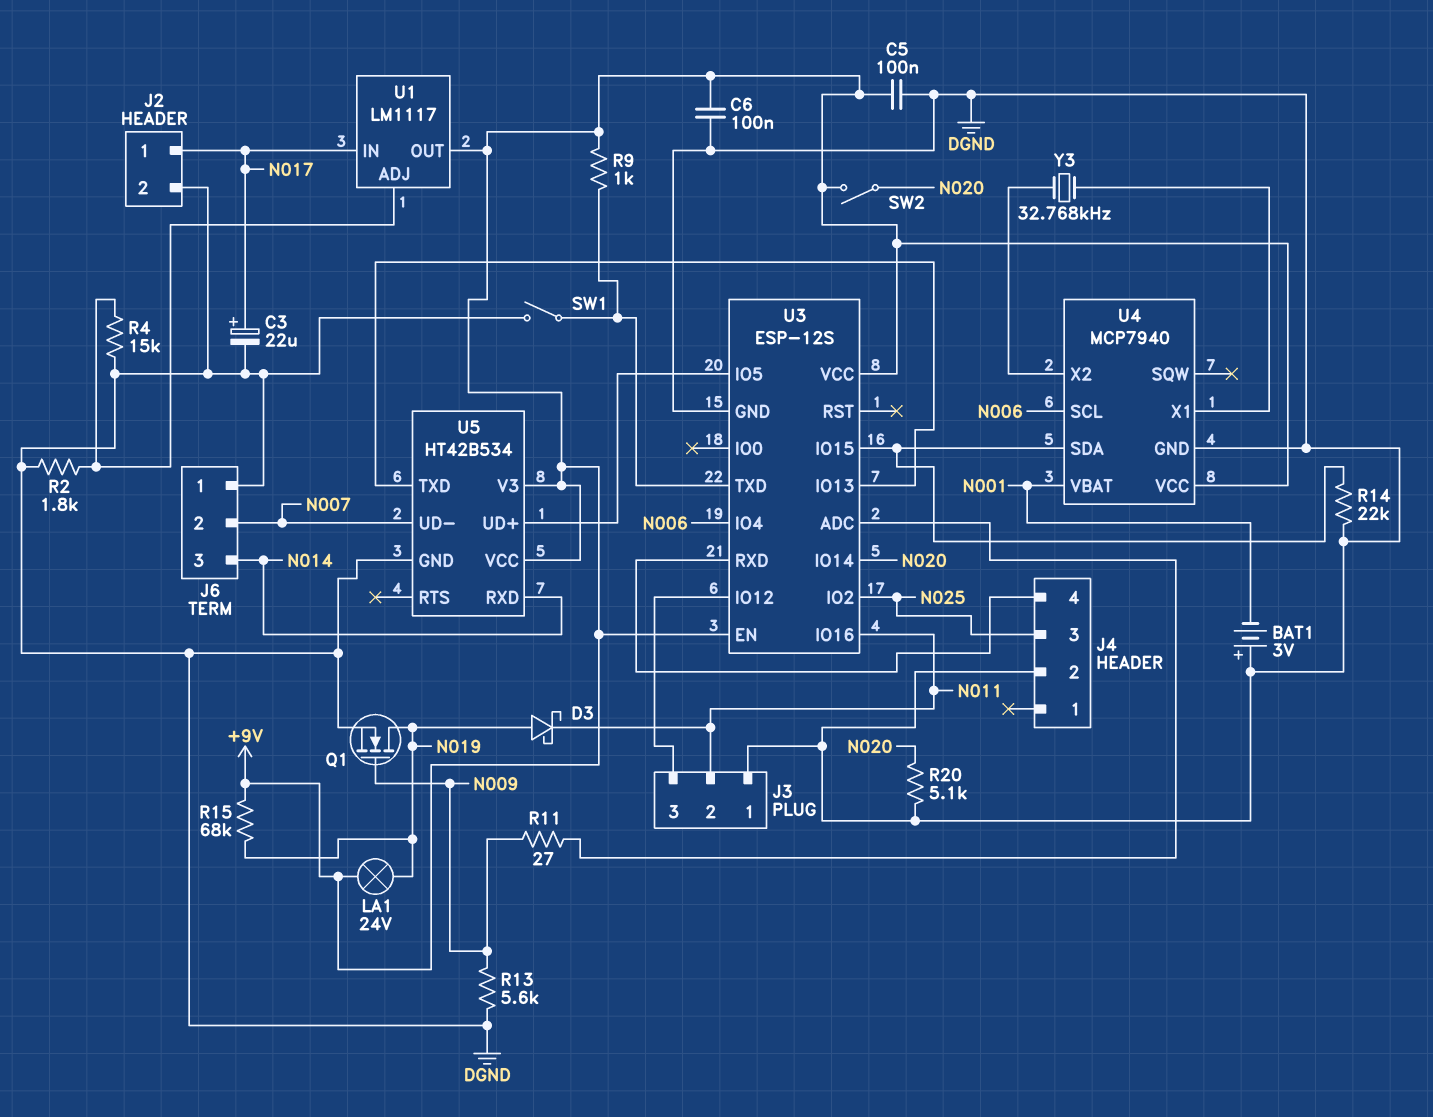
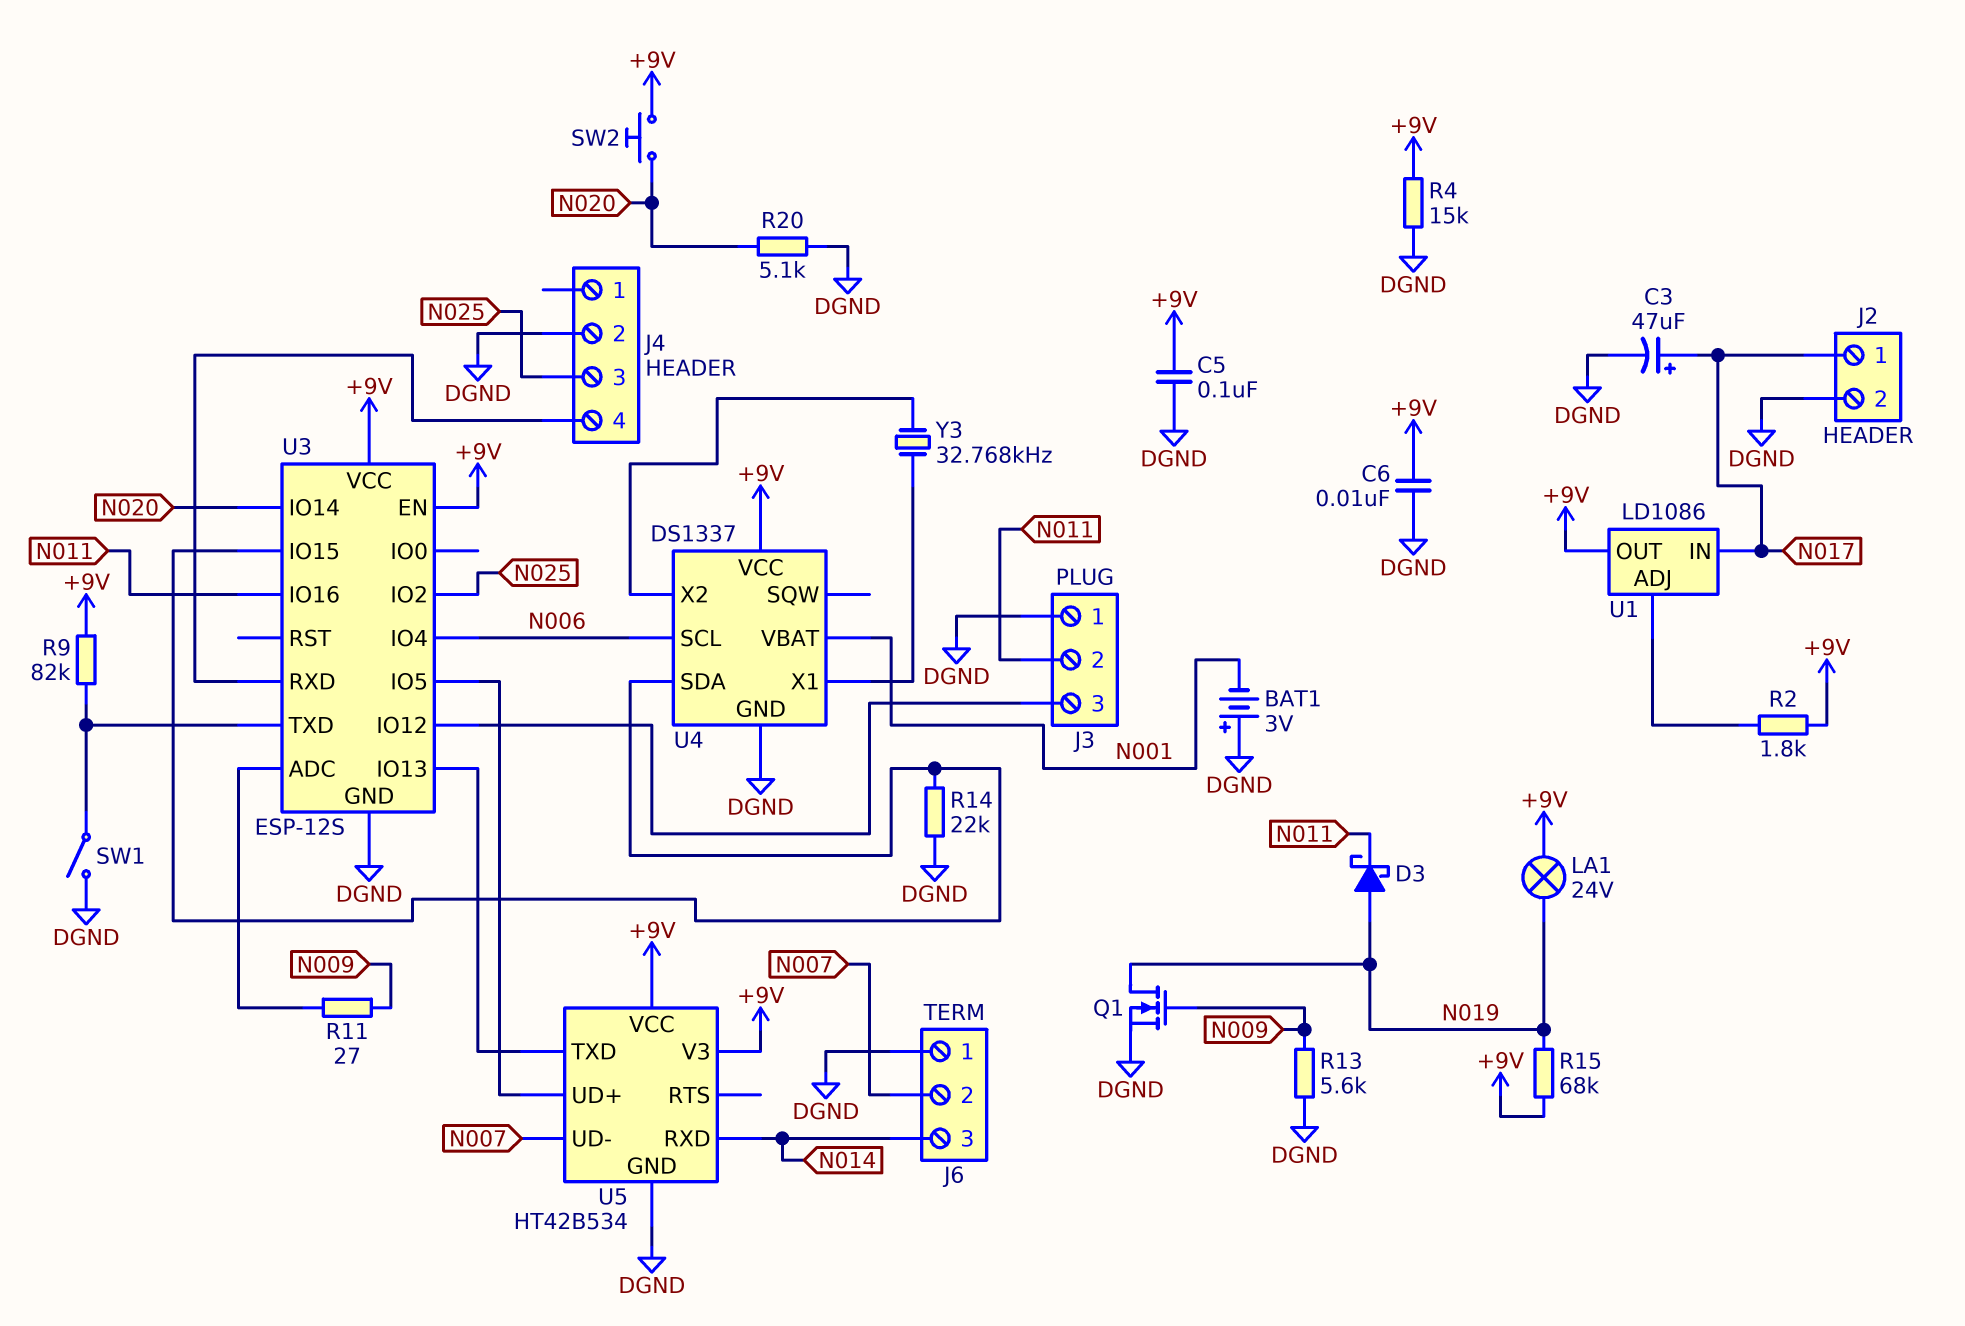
C3: 22uF (plus N017, minus DGND) -> 47uF (plus N017, minus DGND)
C6: 100nF (+9V, DGND) -> 10nF (+9V, DGND)
R2: 1.8k (DGND, U1/ADJ) -> 1.8k (+9V, U1/ADJ)
R4: 15k (DGND, U1/ADJ) -> 15k (+9V, DGND)
R9: 1k (+9V, U3/TXD) -> 82k (+9V, U3/TXD)
SW2: switch (+9V, N020) -> button (+9V, N020)
U1: LM1117 -> LD1086
U4: MCP7940 -> DS1337

